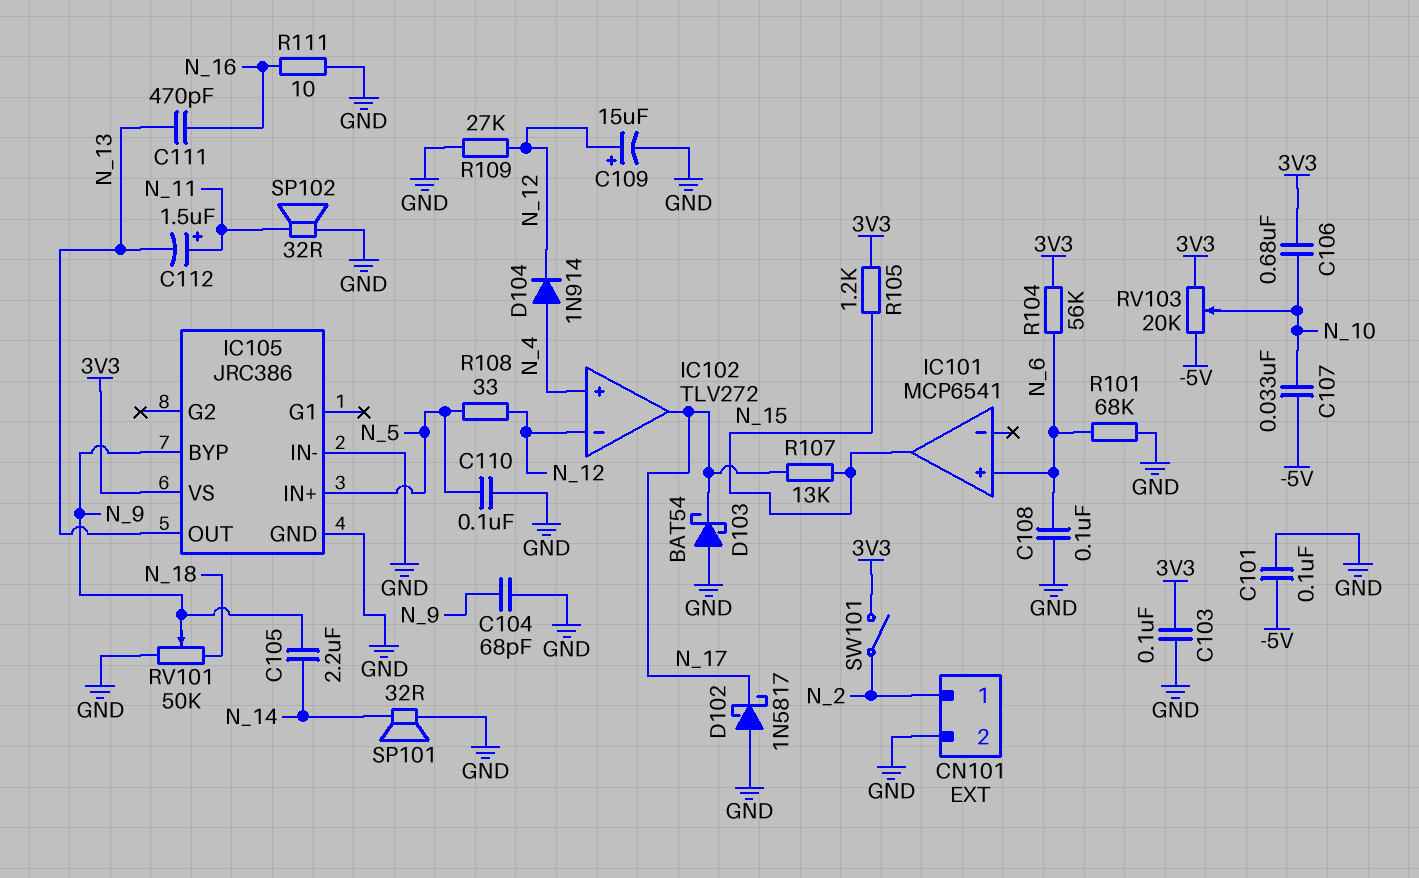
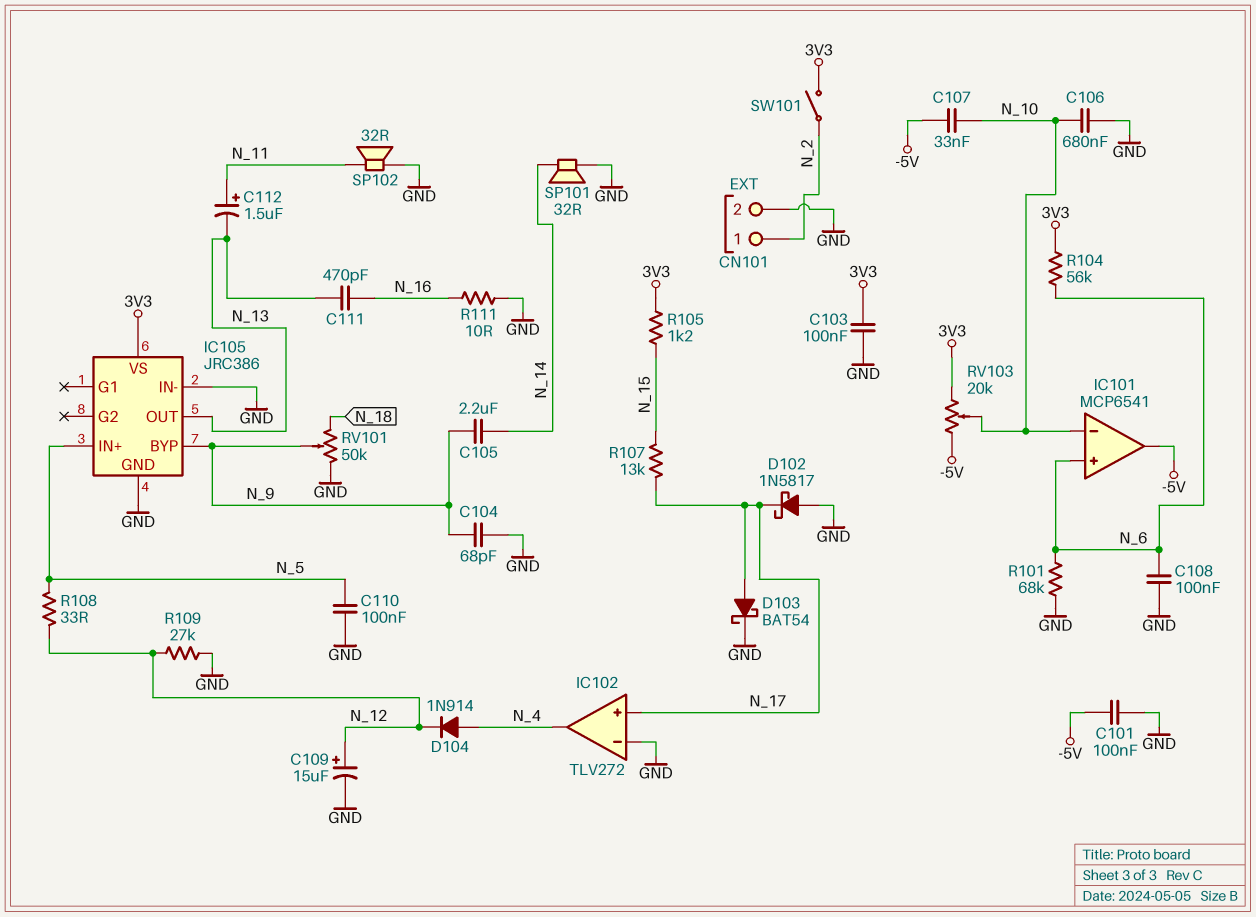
C106: 680nF (3V3, N_10) -> 680nF (GND, N_10)
D103: schottky BAT54 (A GND, K N_17) -> schottky BAT54 (A N_17, K GND)
IC101 pin in-: none -> N_10
IC101 pin out: N_15 -> -5V
IC102 pin in+: N_4 -> N_17
IC102 pin in-: N_12 -> GND
IC102 pin out: N_17 -> N_4

